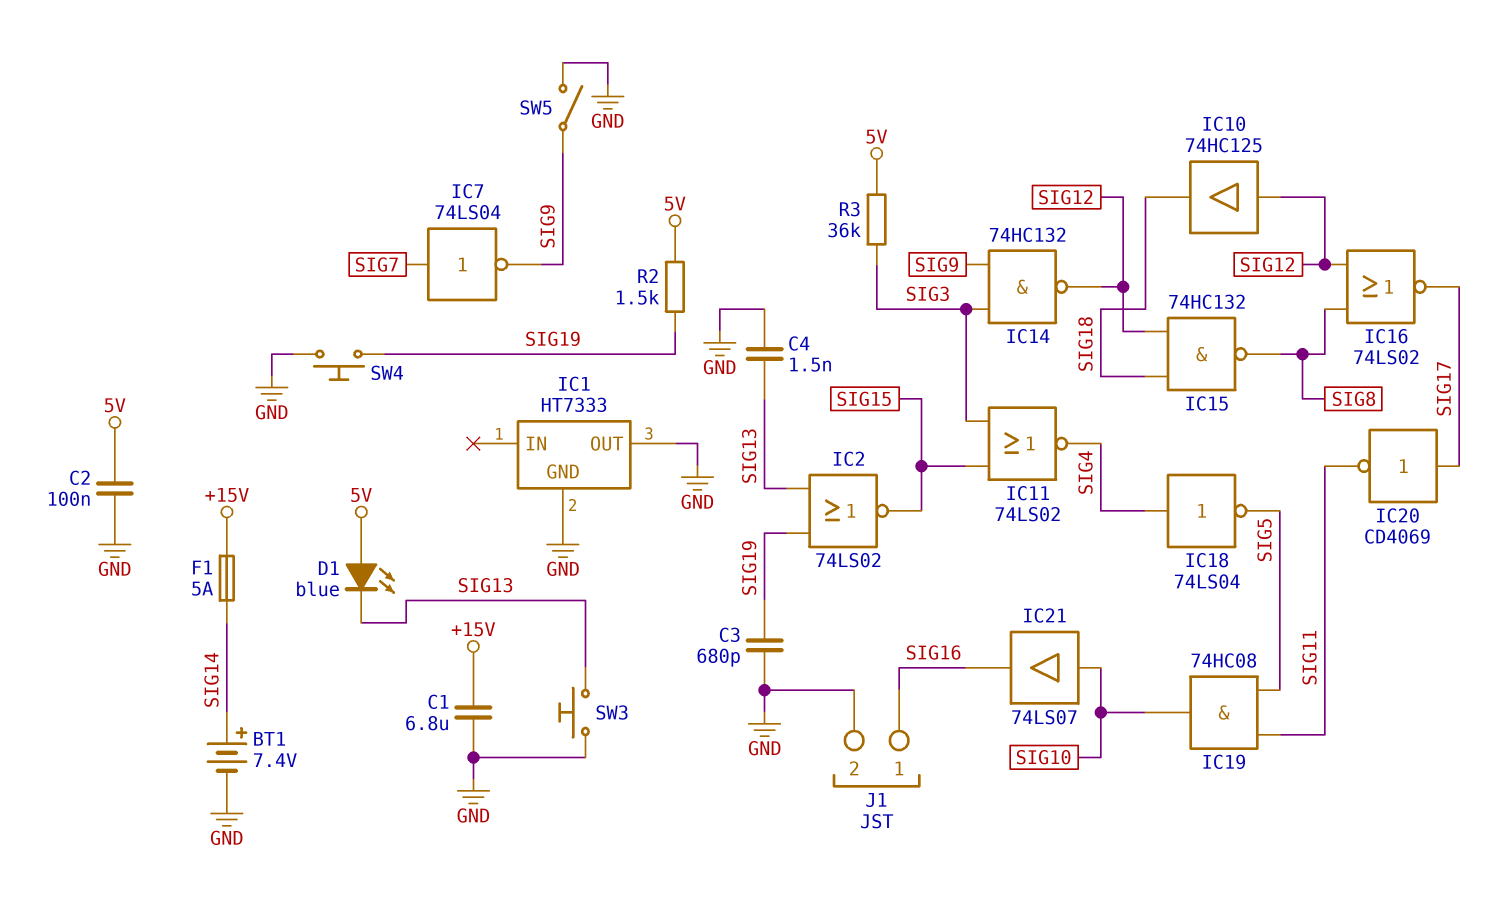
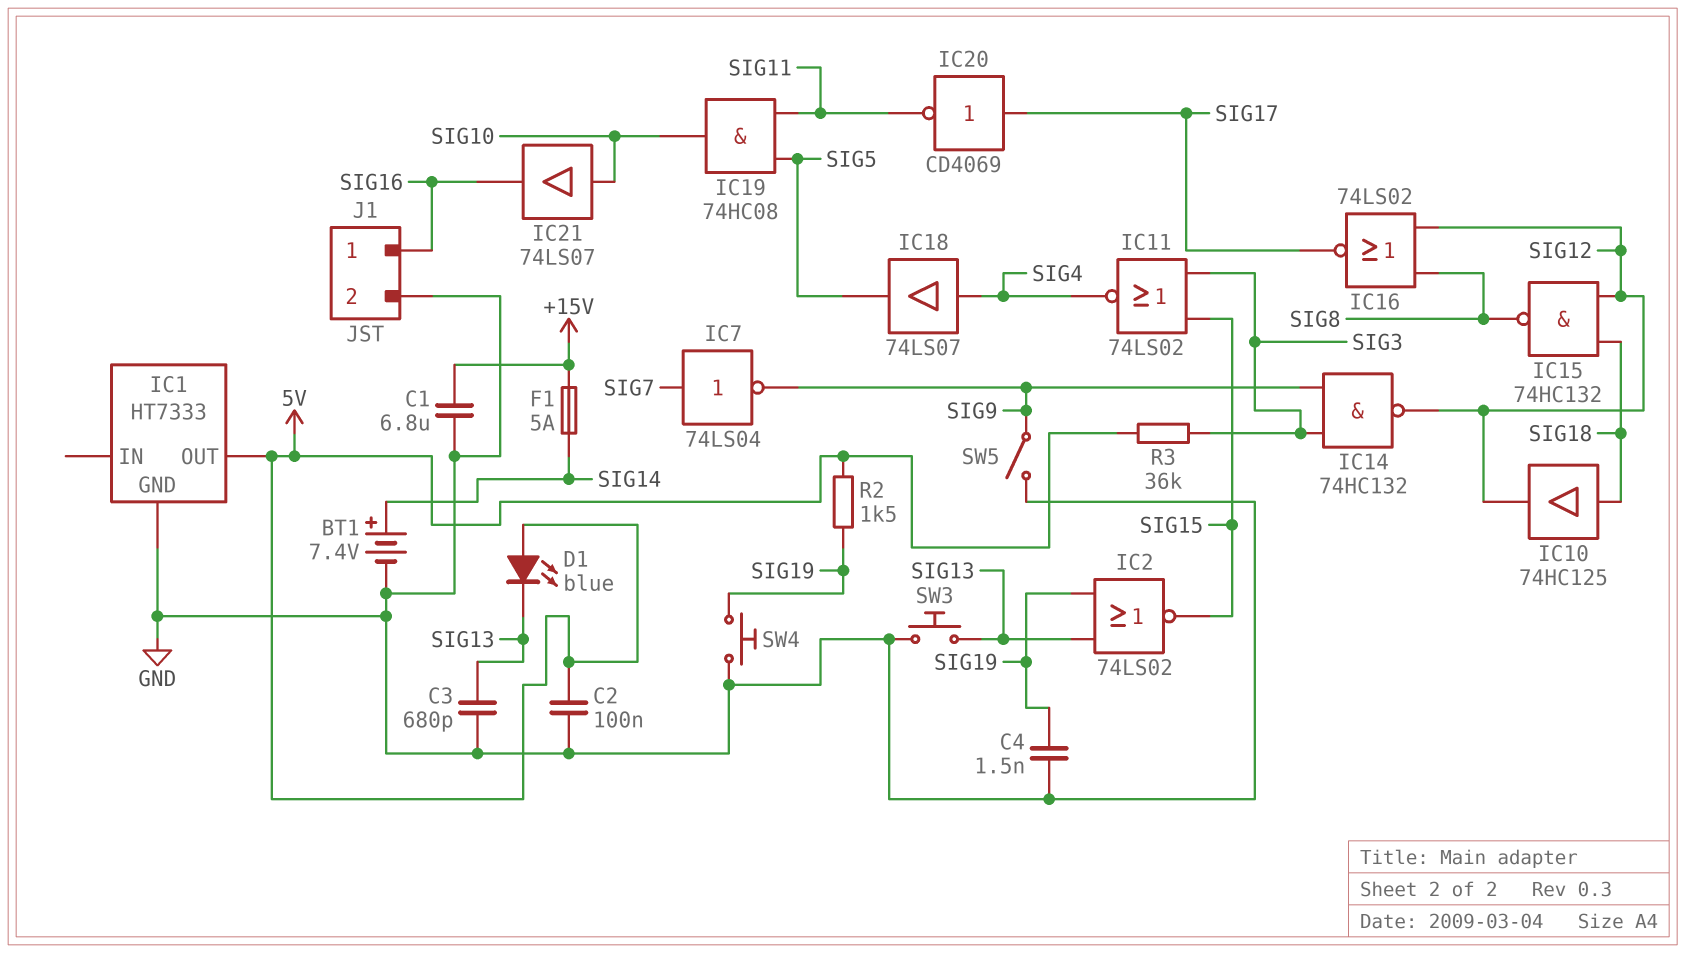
C3: 680pF (GND, SIG19) -> 680pF (GND, SIG13)
C4: 1.5nF (GND, SIG13) -> 1.5nF (GND, SIG19)
IC1 pin OUT: GND -> 5V
IC10: buffer 74HC125 (in SIG12, out SIG18) -> buffer 74HC125 (in SIG18, out SIG12)
IC18: NOT 74LS04 (in SIG4, out SIG5) -> buffer 74LS07 (in SIG4, out SIG5)

